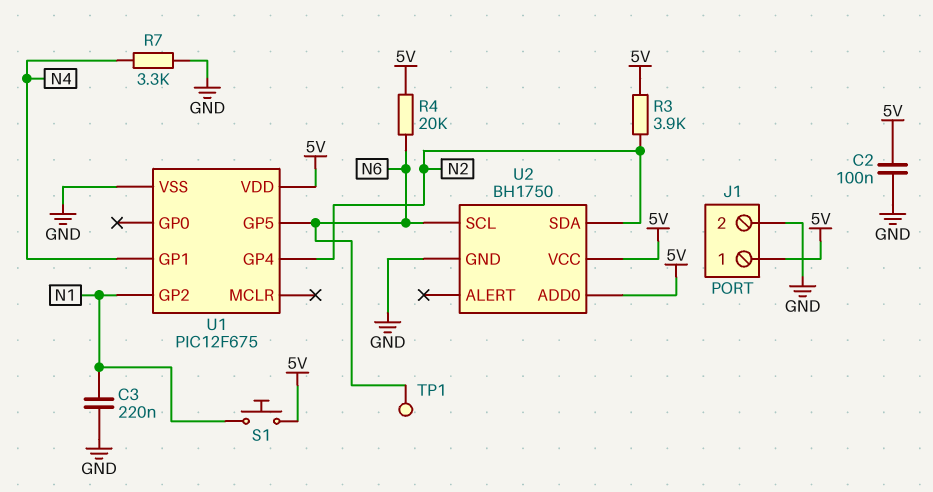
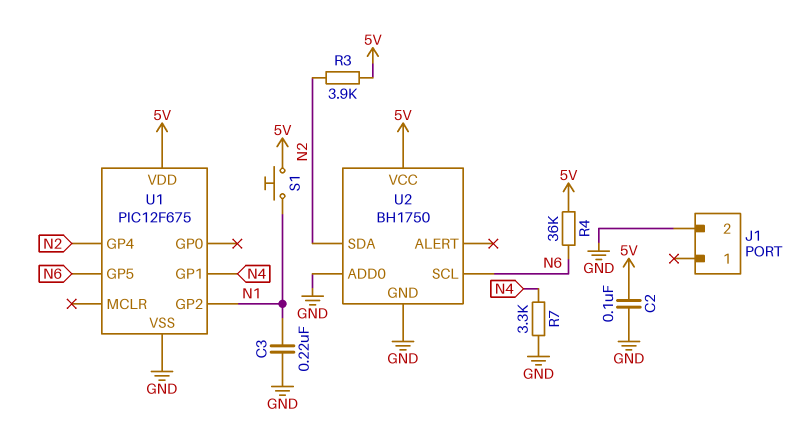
J1 pin 1: 5V -> none
R4: 20k (5V, N6) -> 36k (5V, N6)
TP1: test point (N6) -> none
U2 pin ADD0: 5V -> GND

